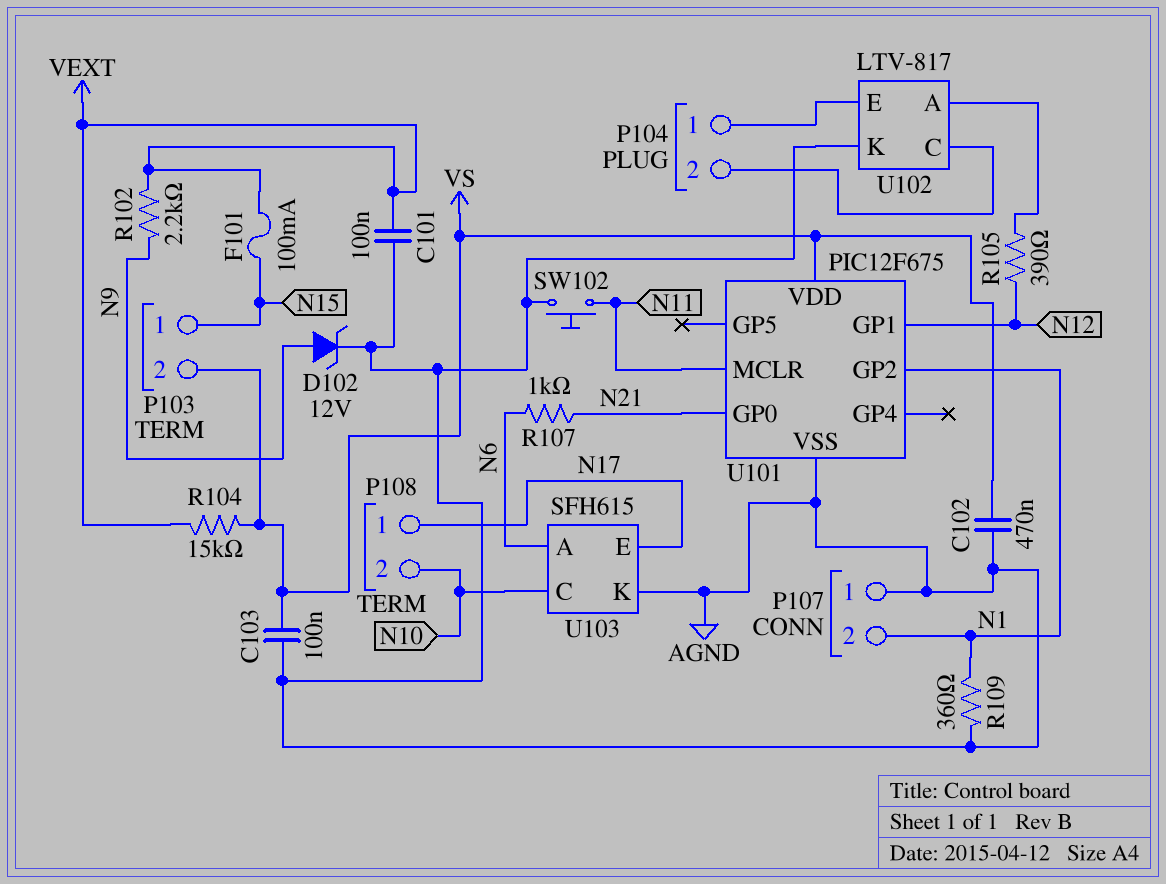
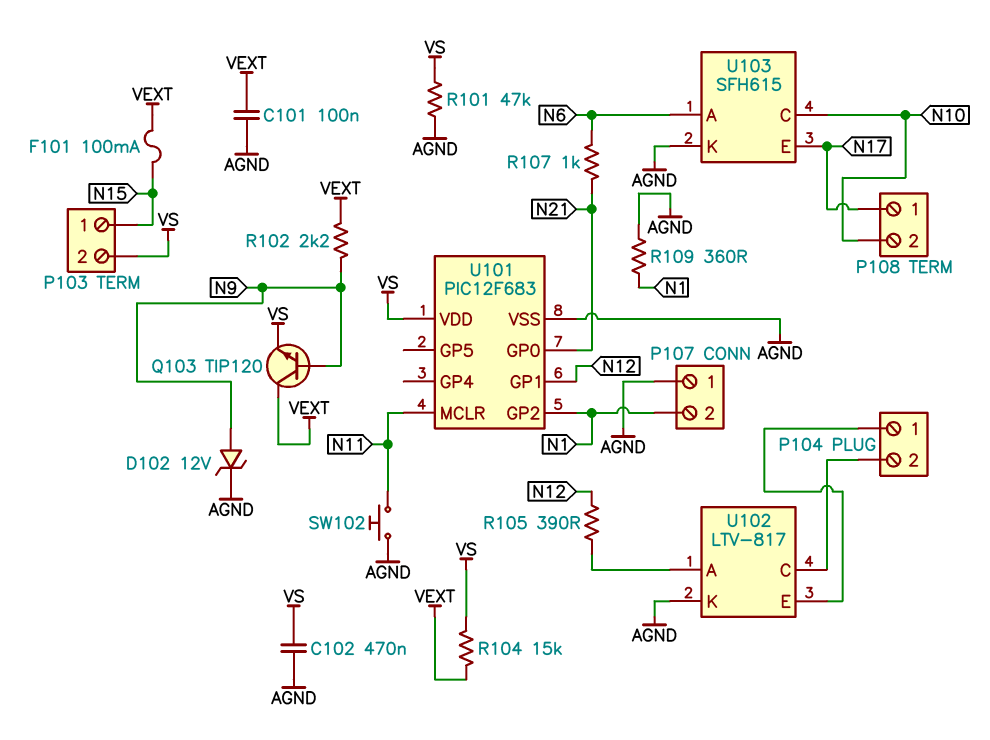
C103: 100nF (AGND, VS) -> none
Q103: none -> NPN TIP120 (B N9, C VEXT, E VS)
R101: none -> 47k (AGND, VS)
U101: PIC12F675 -> PIC12F683

